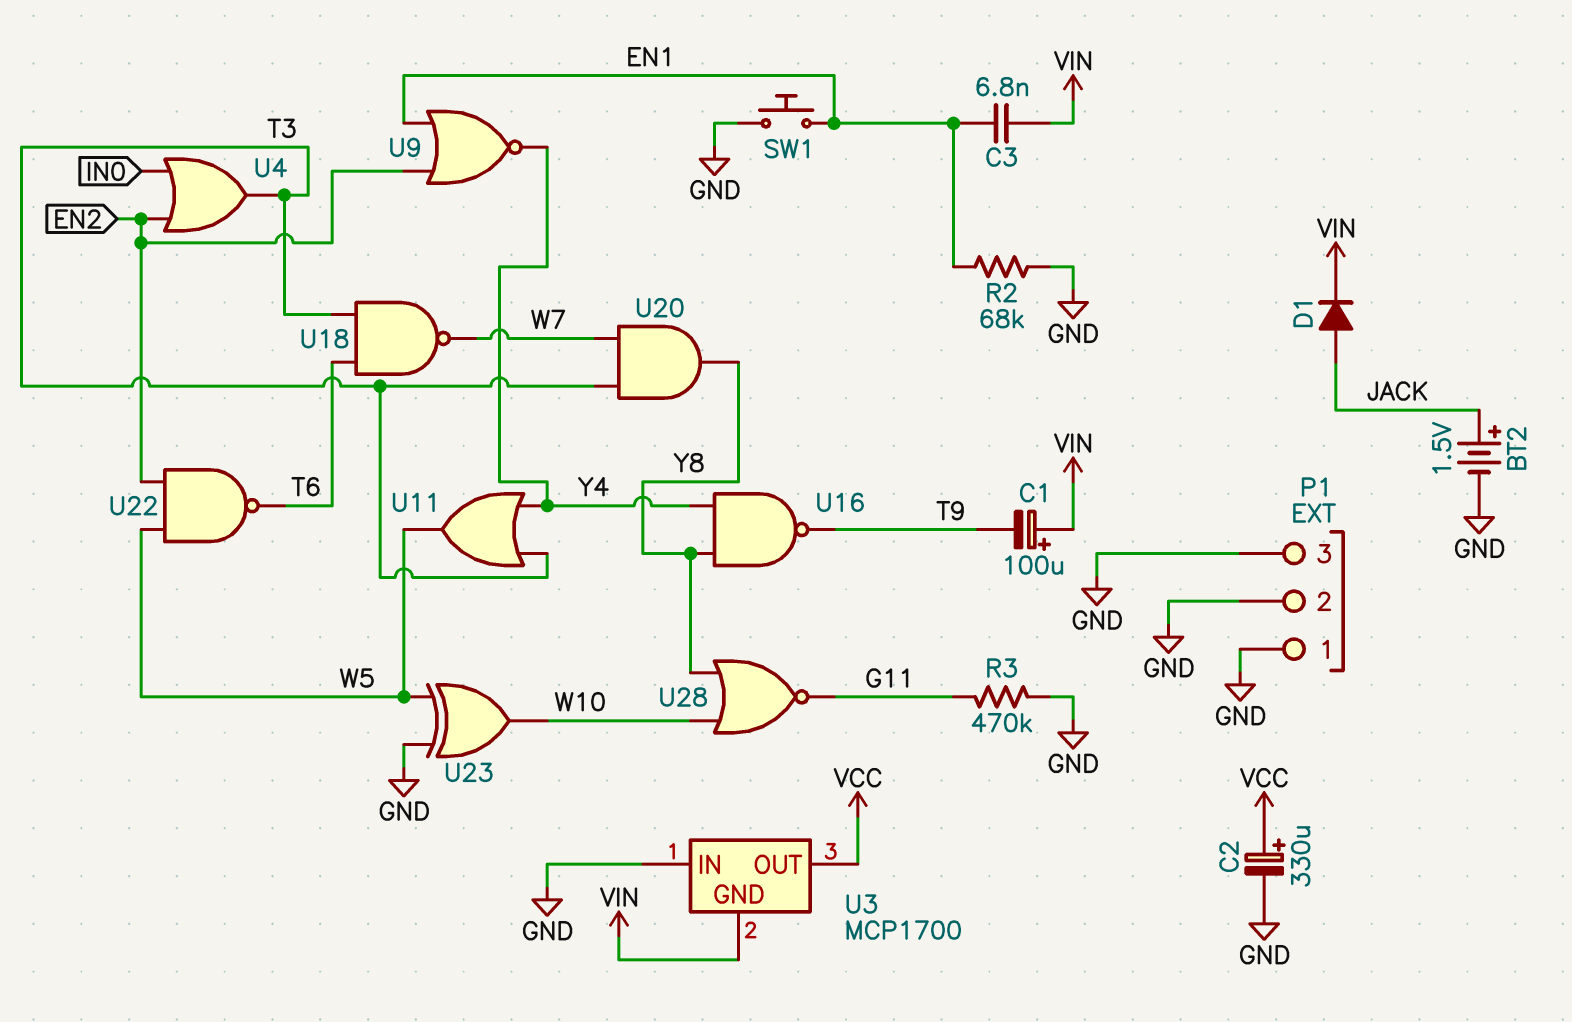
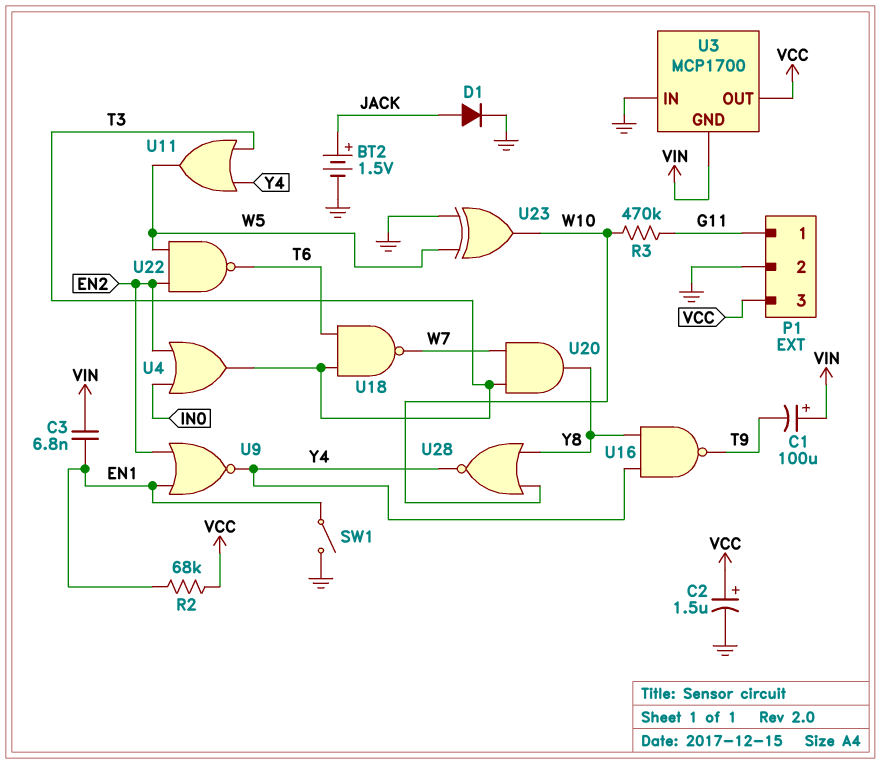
C2: 330uF (plus VCC, minus GND) -> 1.5uF (plus VCC, minus GND)
D1: diode (A JACK, K VIN) -> diode (A JACK, K GND)
P1 pin 1: GND -> G11
P1 pin 3: GND -> VCC
R2: 68k (EN1, GND) -> 68k (EN1, VCC)
R3: 470k (G11, GND) -> 470k (G11, W10)
SW1: button (EN1, GND) -> switch (EN1, GND)
U28: NOR (in W10, in Y8, out G11) -> NOR (in W10, in Y8, out Y4)

